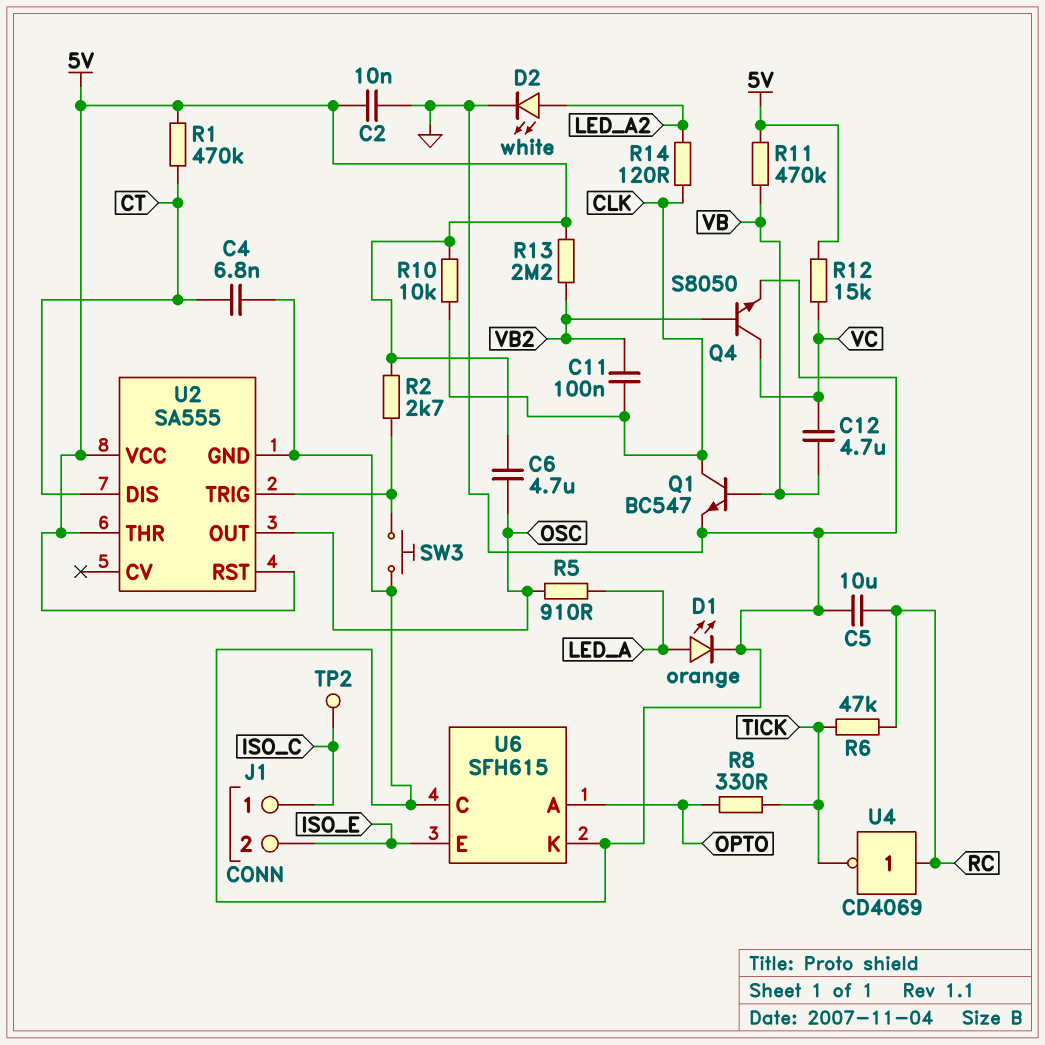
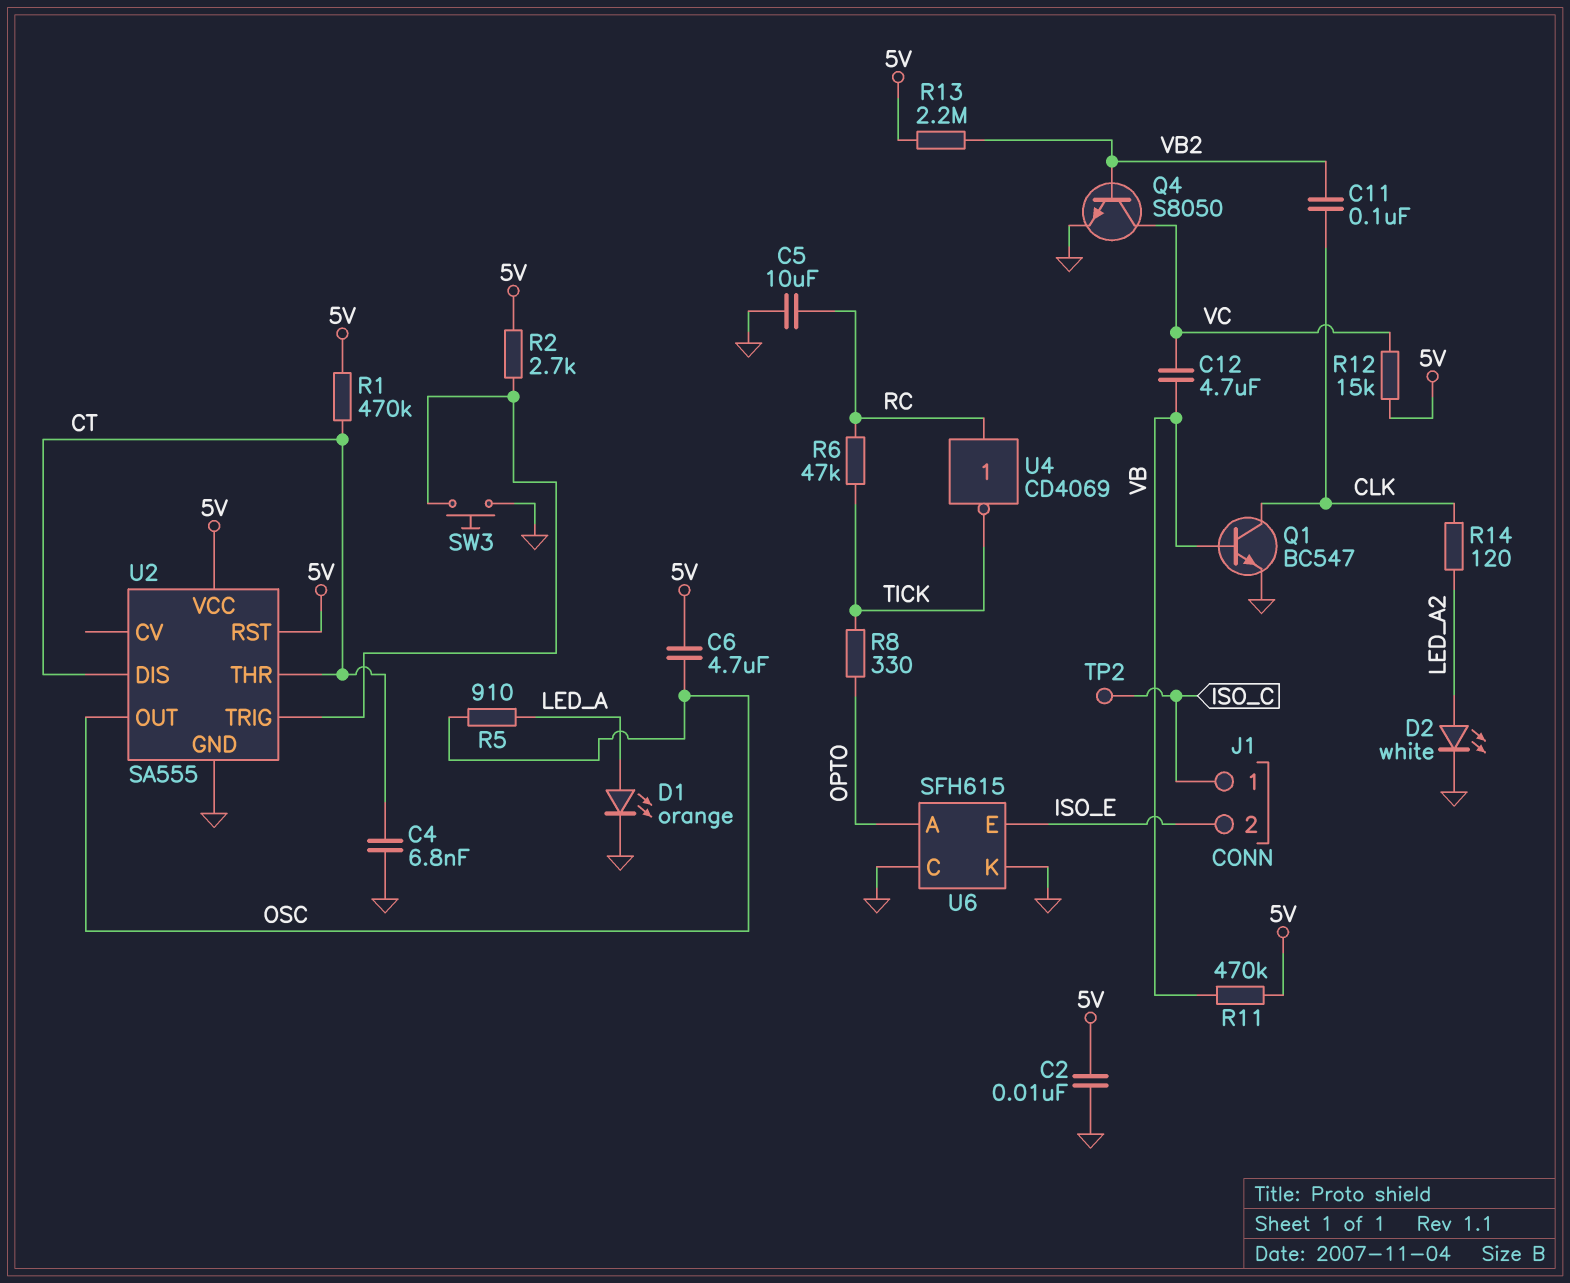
R10: 10k (5V, CLK) -> none
U2 pin THR: 5V -> CT

